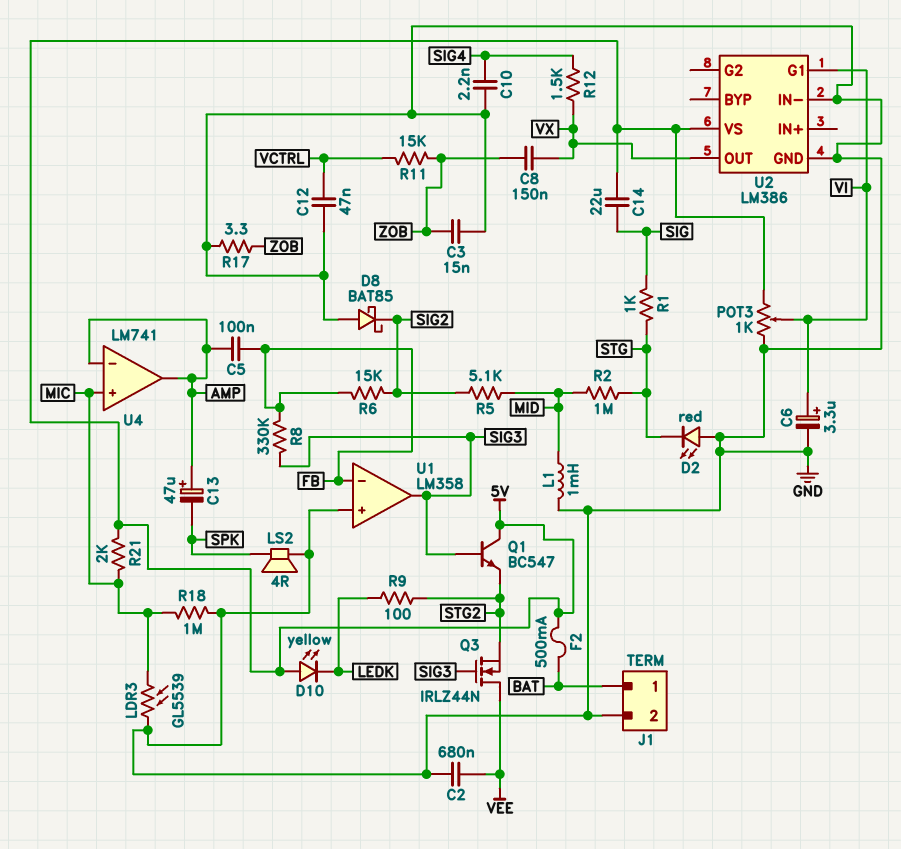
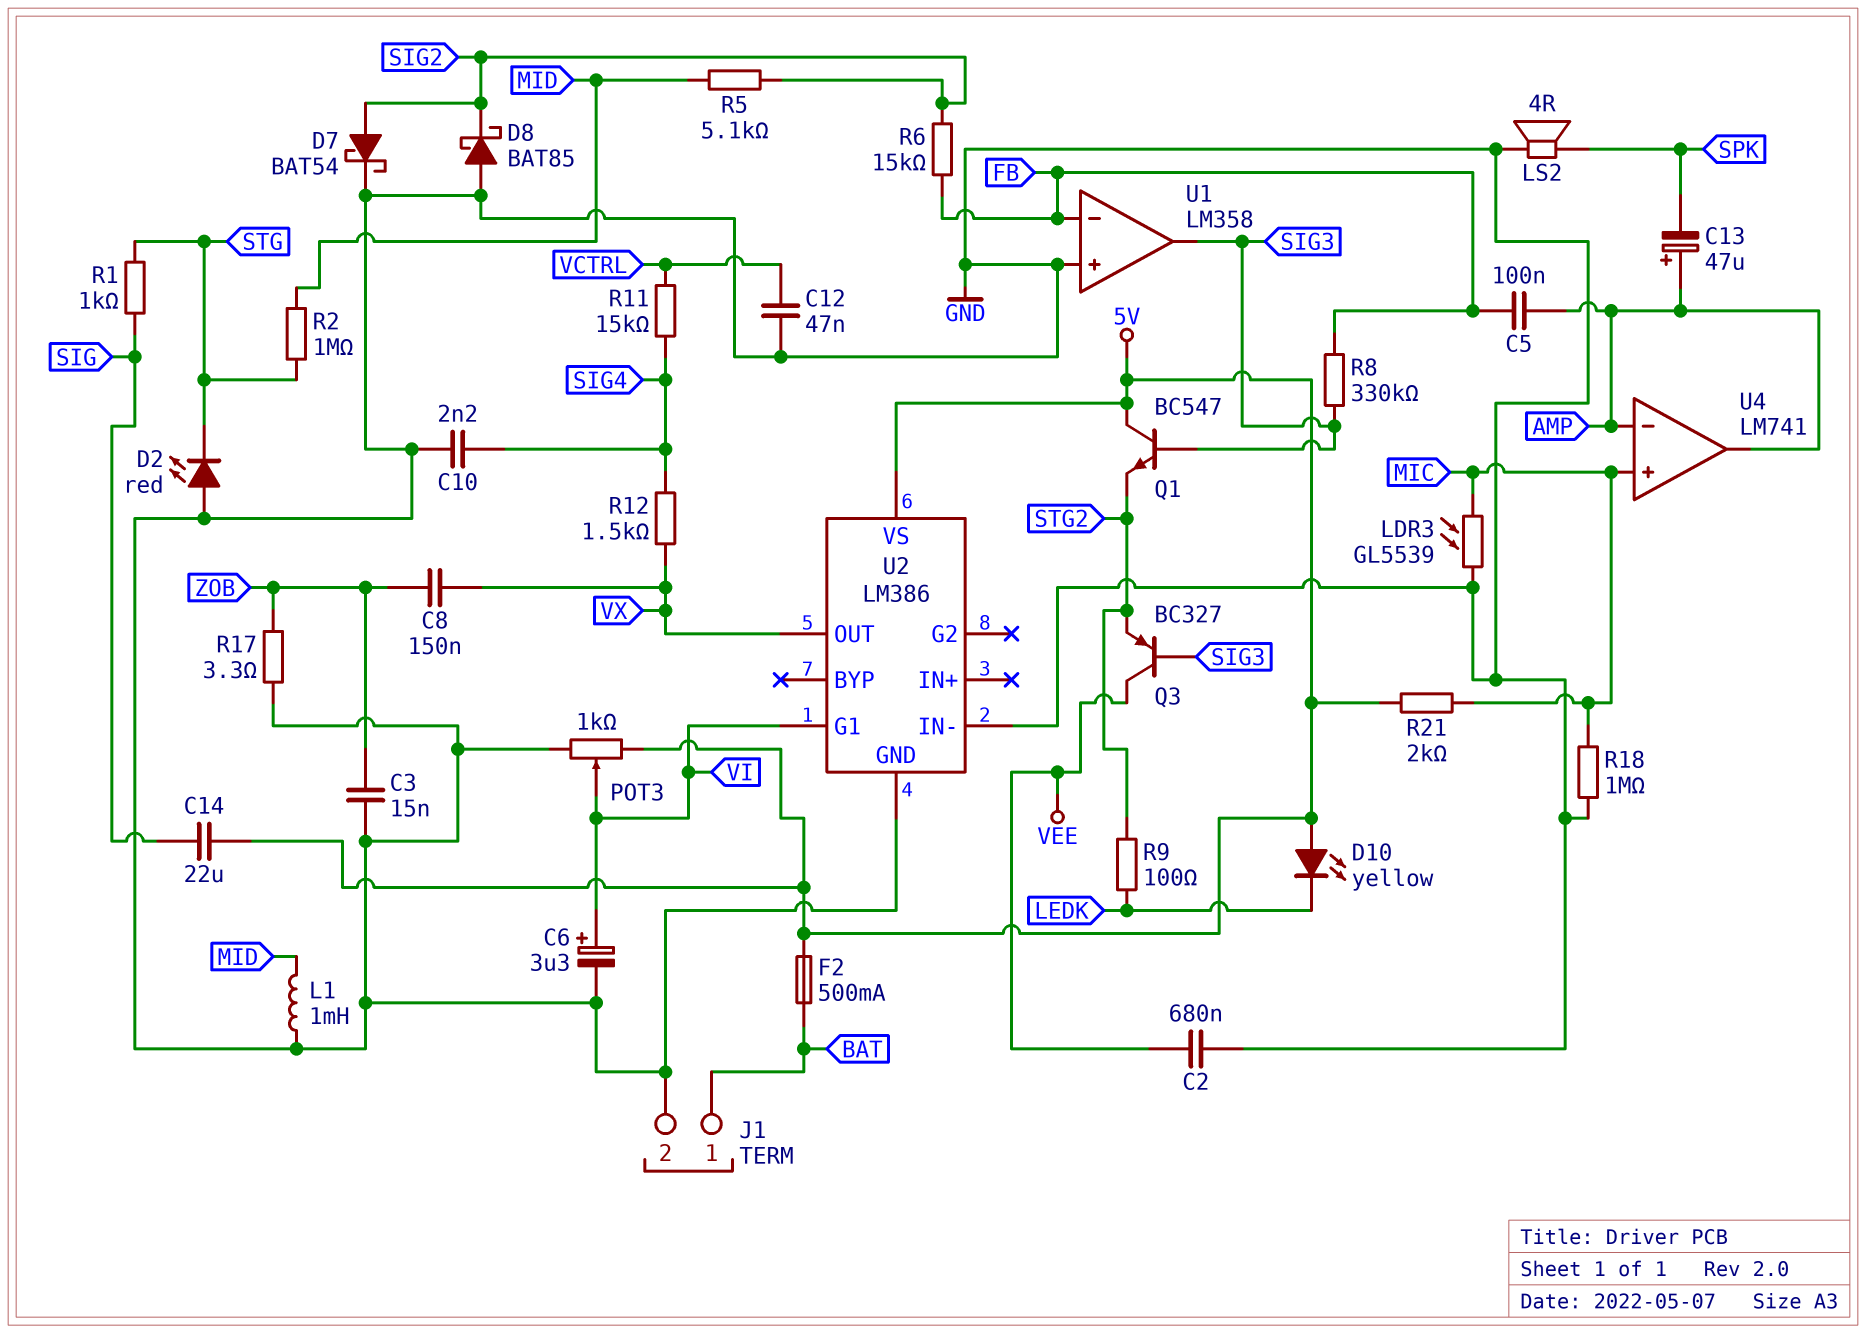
D7: none -> schottky BAT54 (A SIG2, K GND)
Q3: NMOS IRLZ44N (G SIG3, D VEE, S STG2) -> PNP BC327 (B SIG3, C VEE, E STG2)
R11: 15k (VCTRL, ZOB) -> 15k (SIG4, VCTRL)

